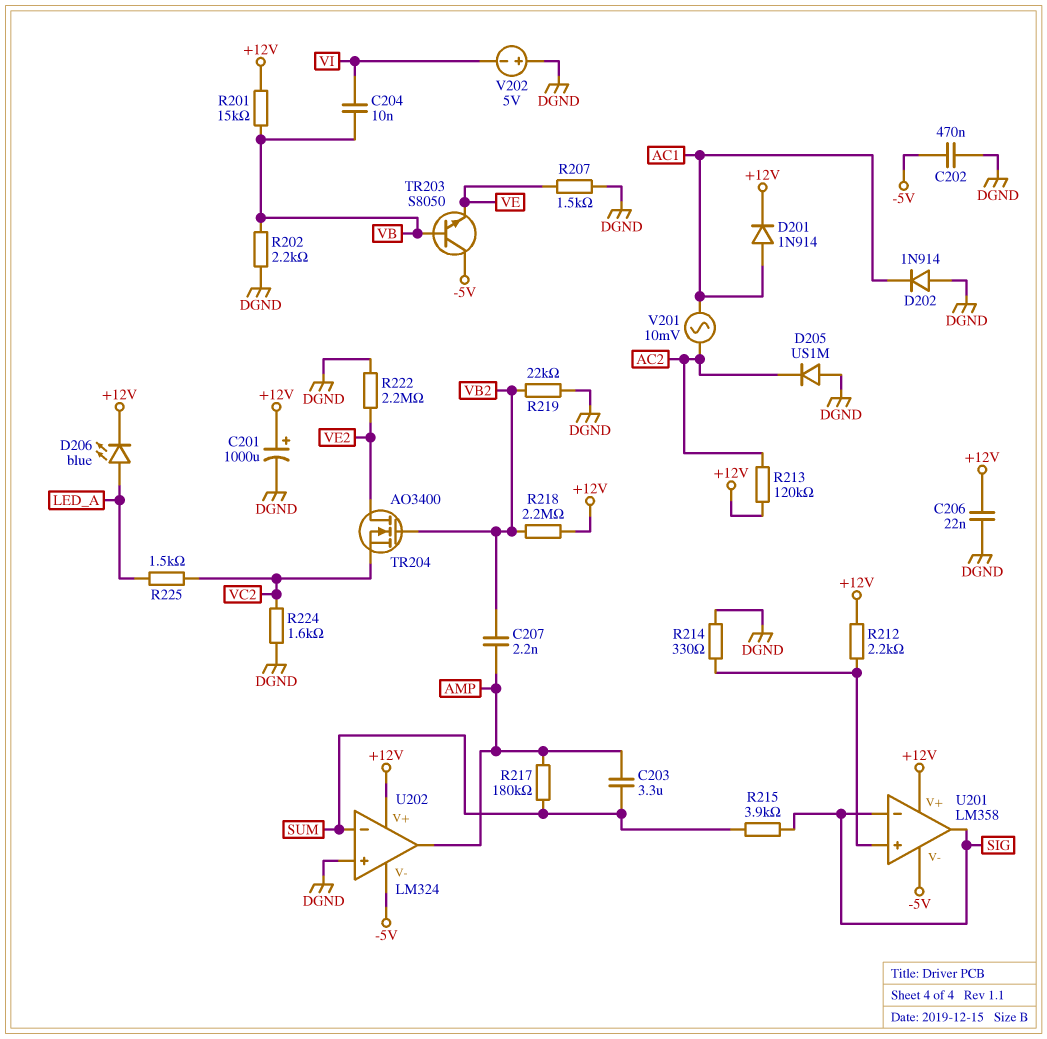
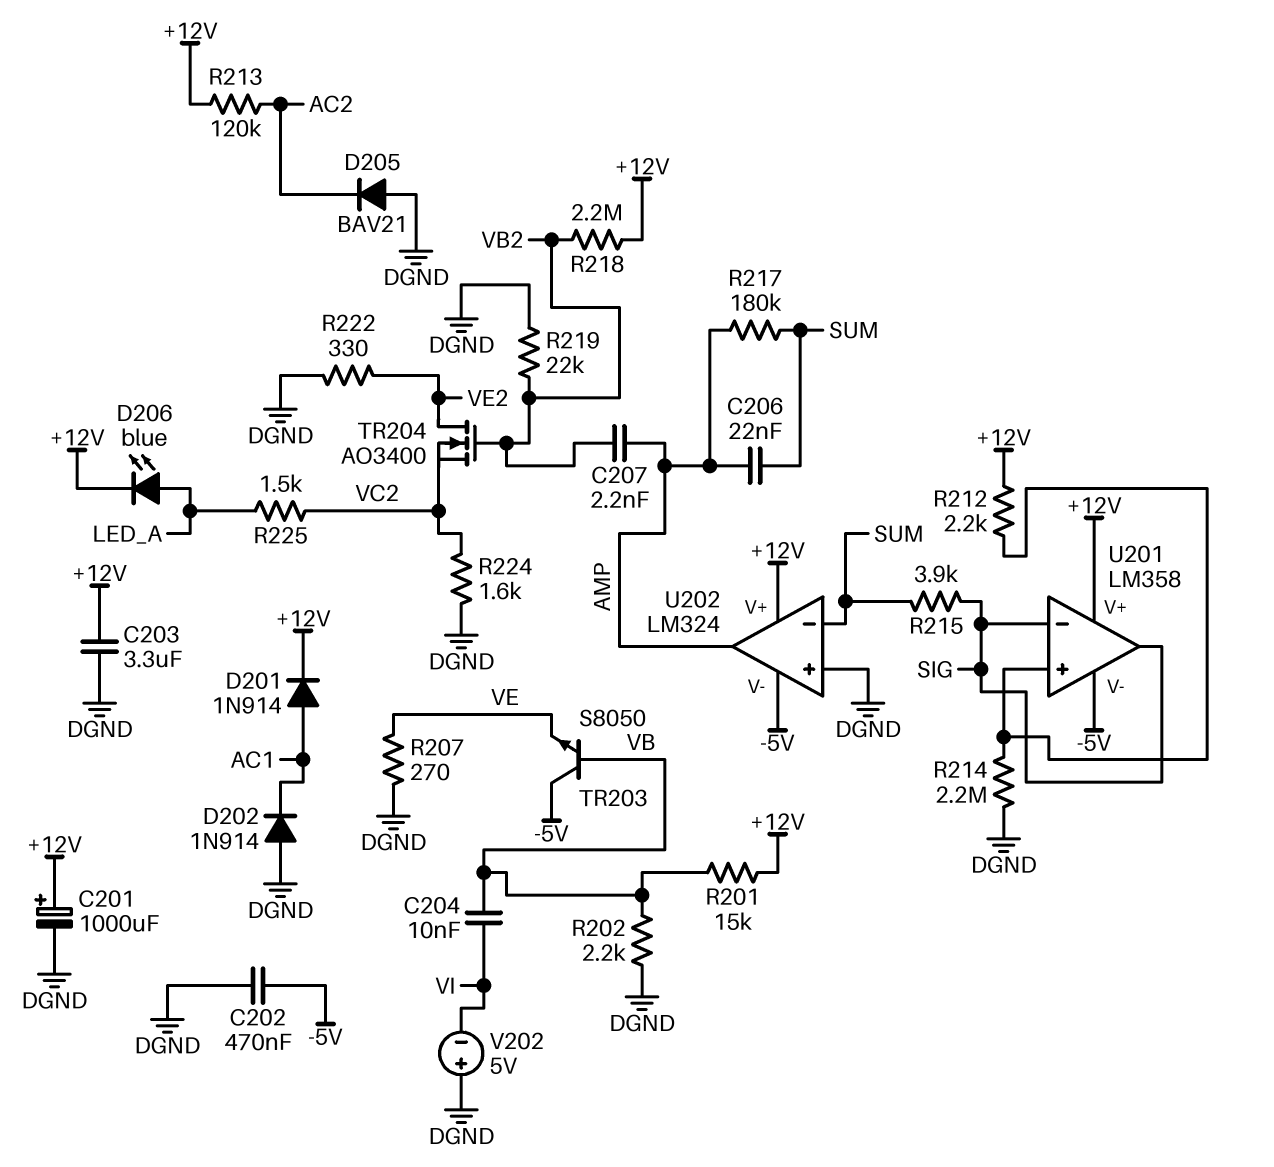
C203: 3.3uF (AMP, SUM) -> 3.3uF (+12V, DGND)
C206: 22nF (+12V, DGND) -> 22nF (AMP, SUM)
D205: diode US1M (A DGND, K AC2) -> diode BAV21 (A DGND, K AC2)
R207: 1.5k (DGND, VE) -> 270 (DGND, VE)
R214: 330 (DGND, U201/in+) -> 2.2M (DGND, U201/in+)
R222: 2.2M (DGND, VE2) -> 330 (DGND, VE2)
V201: AC 10mV (AC1, AC2) -> none

